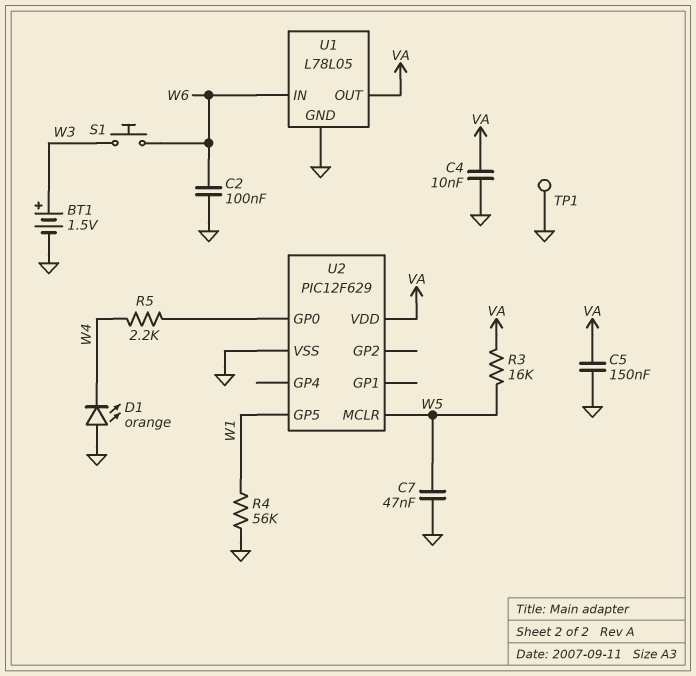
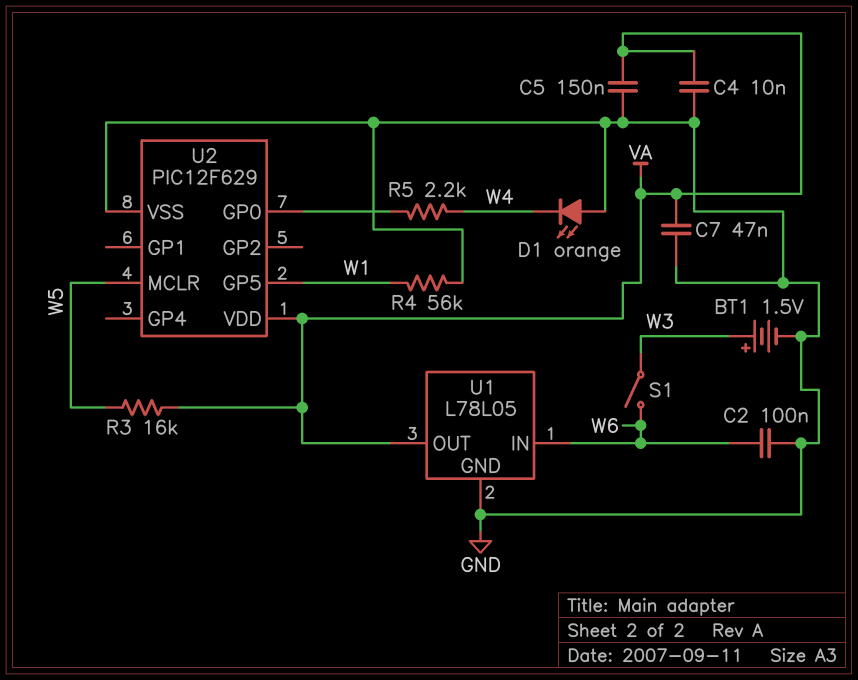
C7: 47nF (GND, W5) -> 47nF (GND, VA)
S1: button (W3, W6) -> switch (W3, W6)
TP1: test point (GND) -> none

